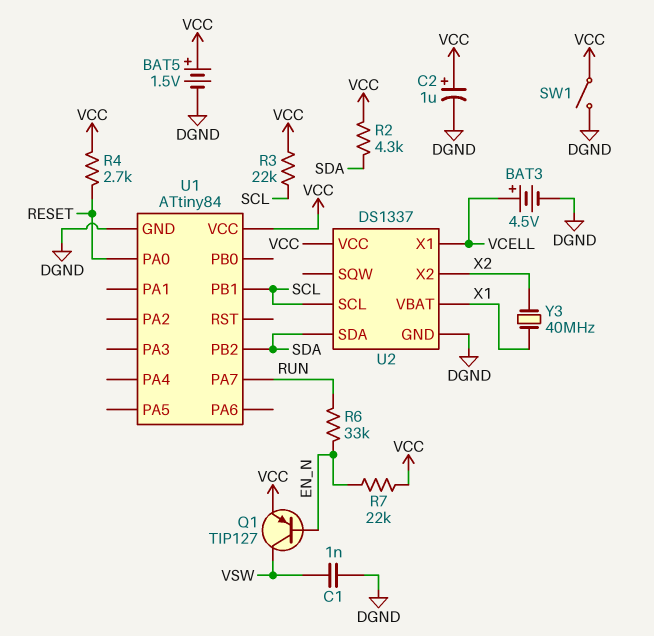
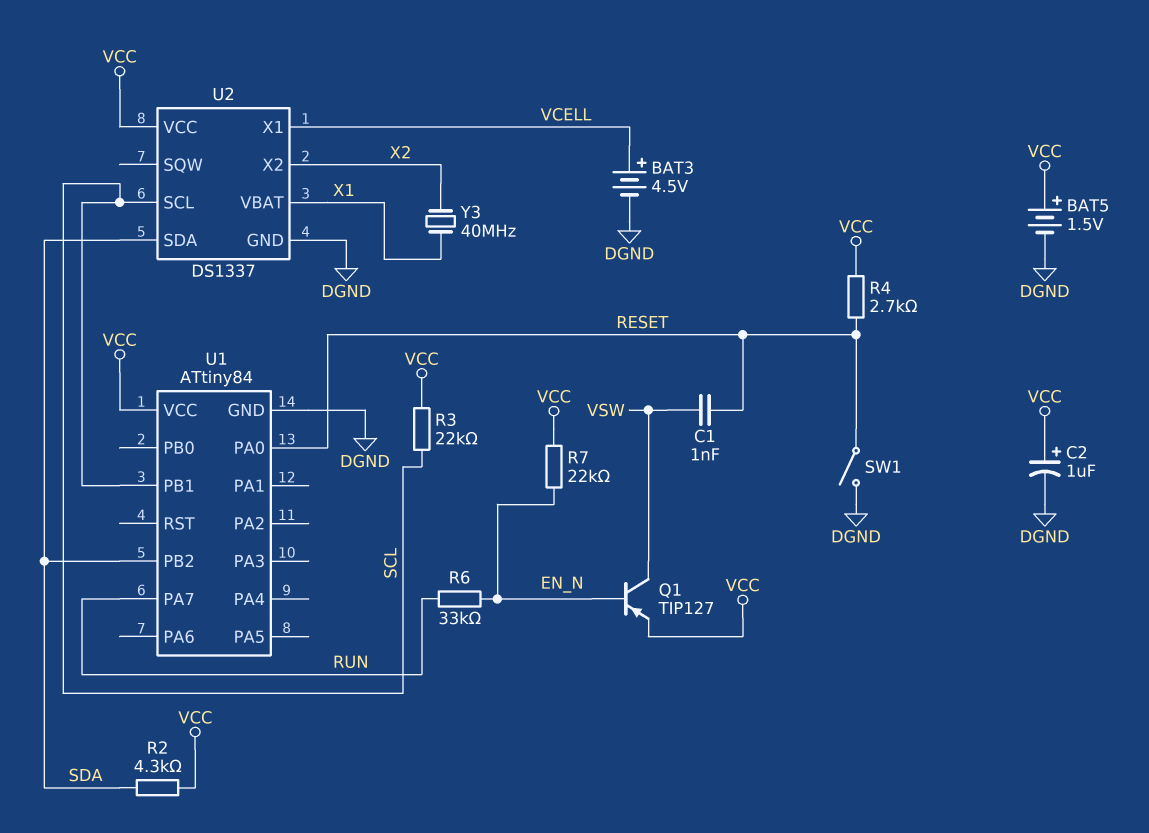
C1: 1nF (DGND, VSW) -> 1nF (RESET, VSW)
SW1: switch (DGND, VCC) -> switch (DGND, RESET)

